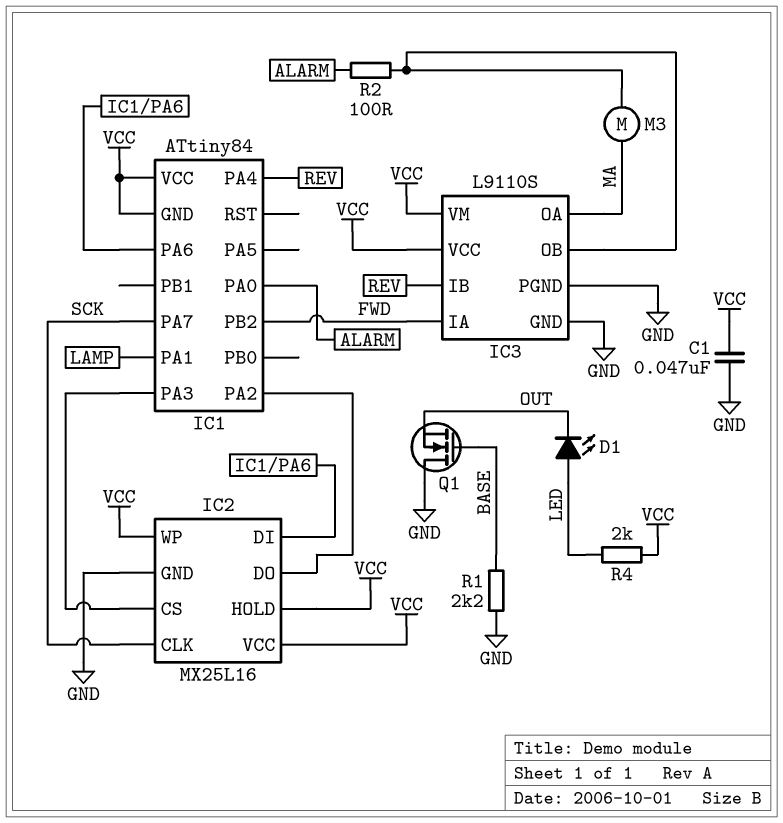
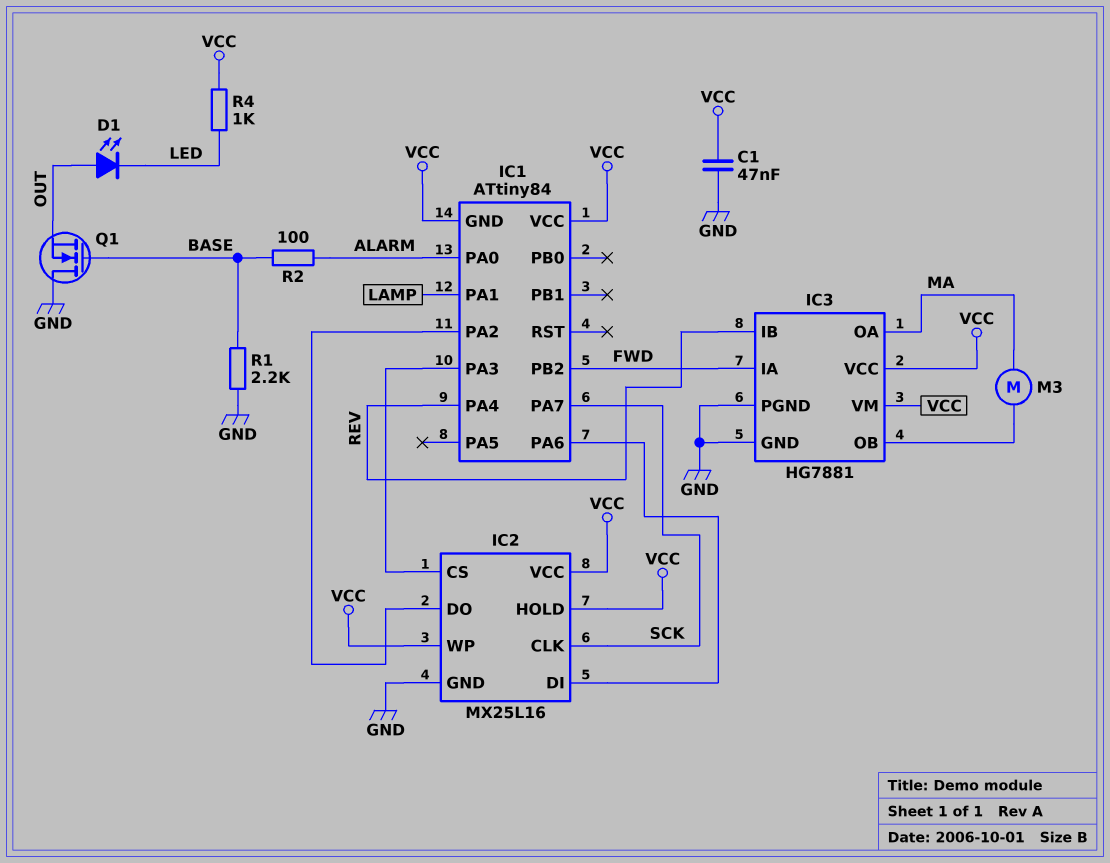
D1: LED (A LED, K OUT) -> LED (A OUT, K LED)
IC3: L9110S -> HG7881
R2: 100 (ALARM, IC3/OB) -> 100 (ALARM, BASE)
R4: 2k (LED, VCC) -> 1k (LED, VCC)

